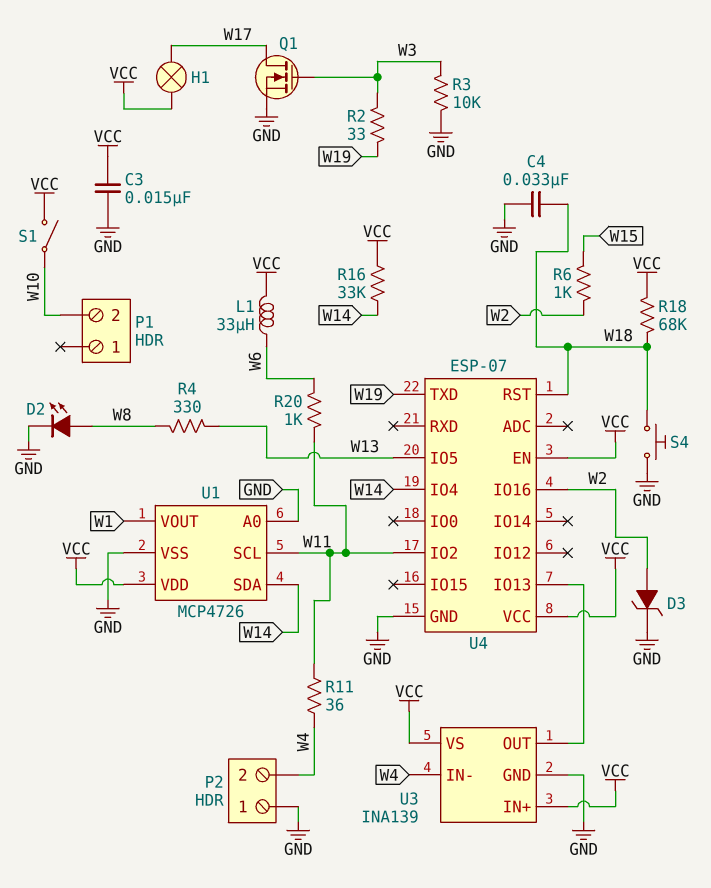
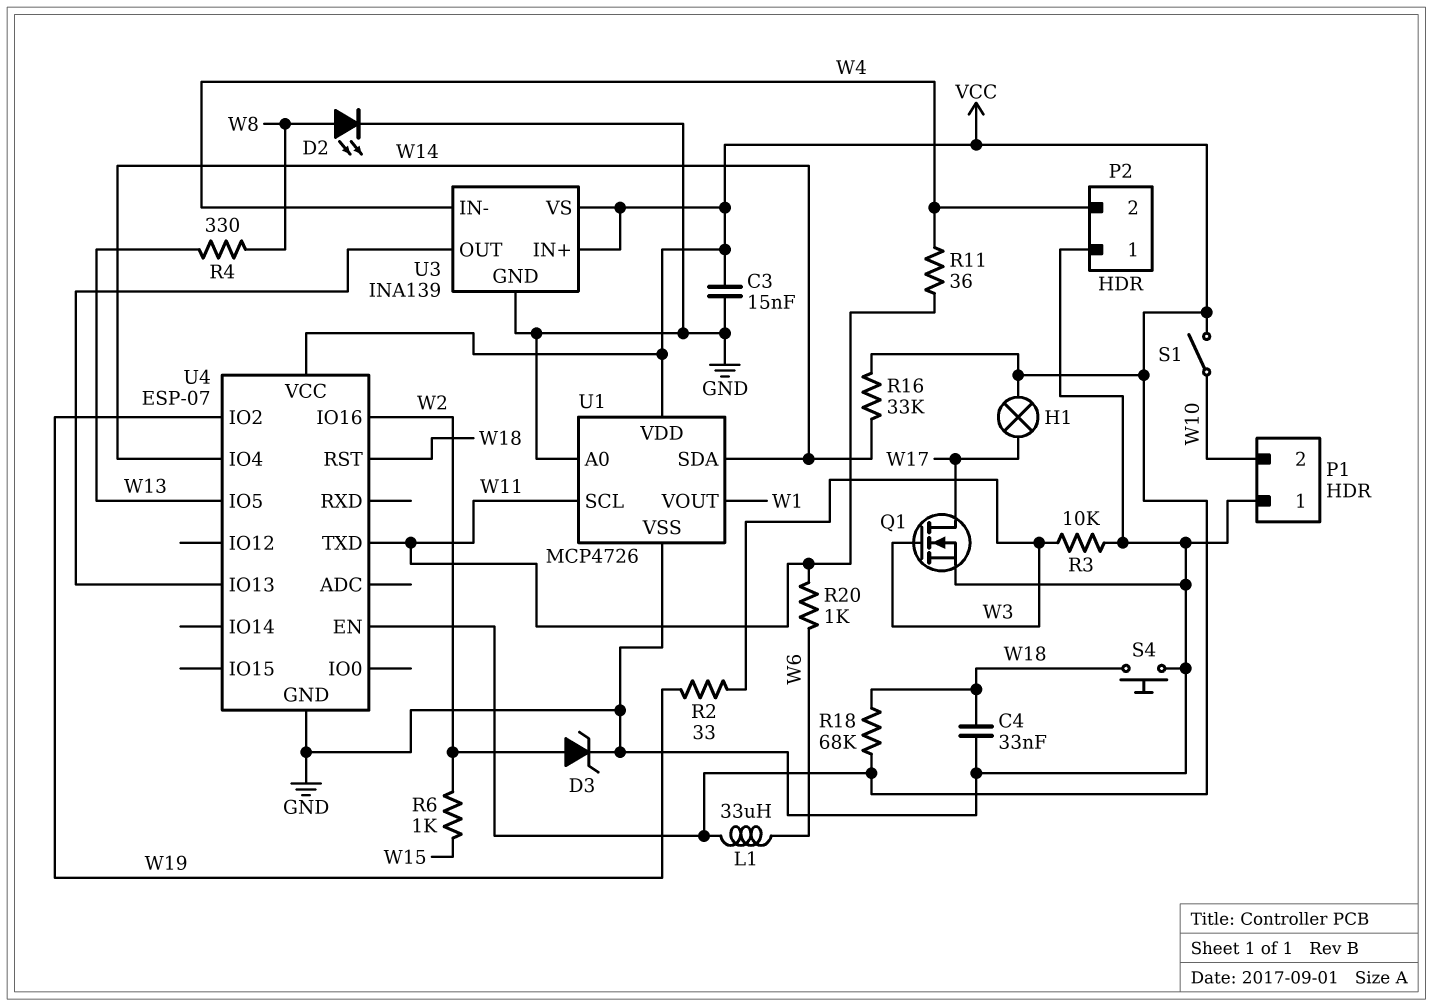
P1 pin 1: none -> GND
U4 pin IO2: W11 -> W19
U4 pin TXD: W19 -> W11

